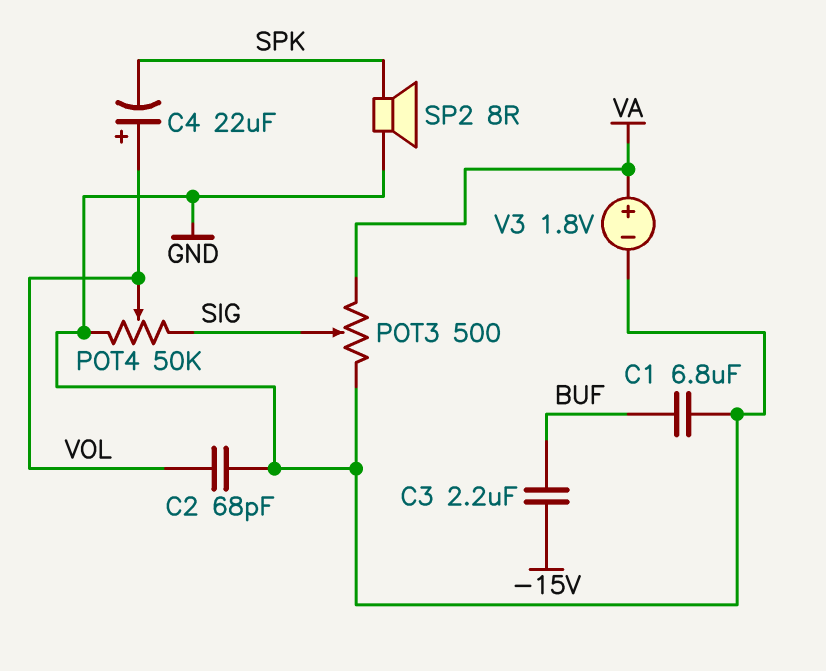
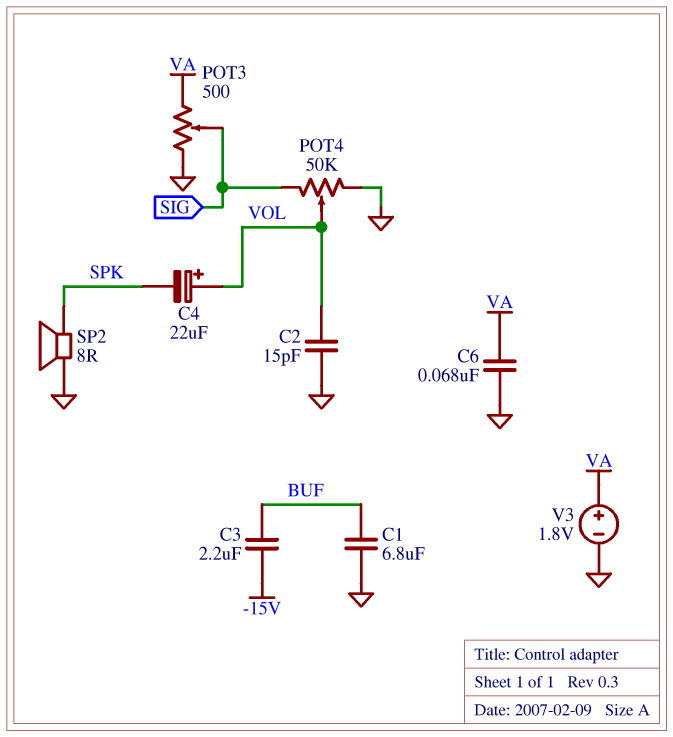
C2: 68pF (GND, VOL) -> 15pF (GND, VOL)
C6: none -> 68nF (GND, VA)

